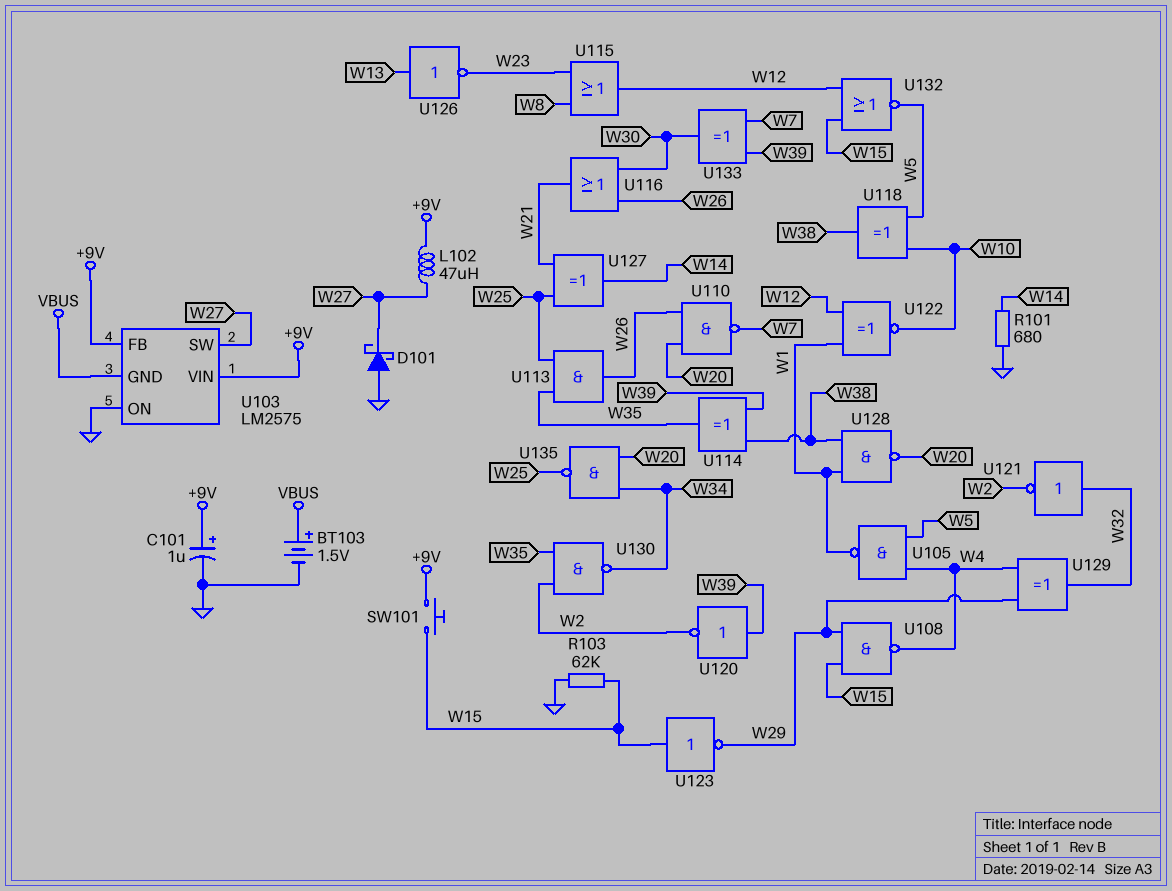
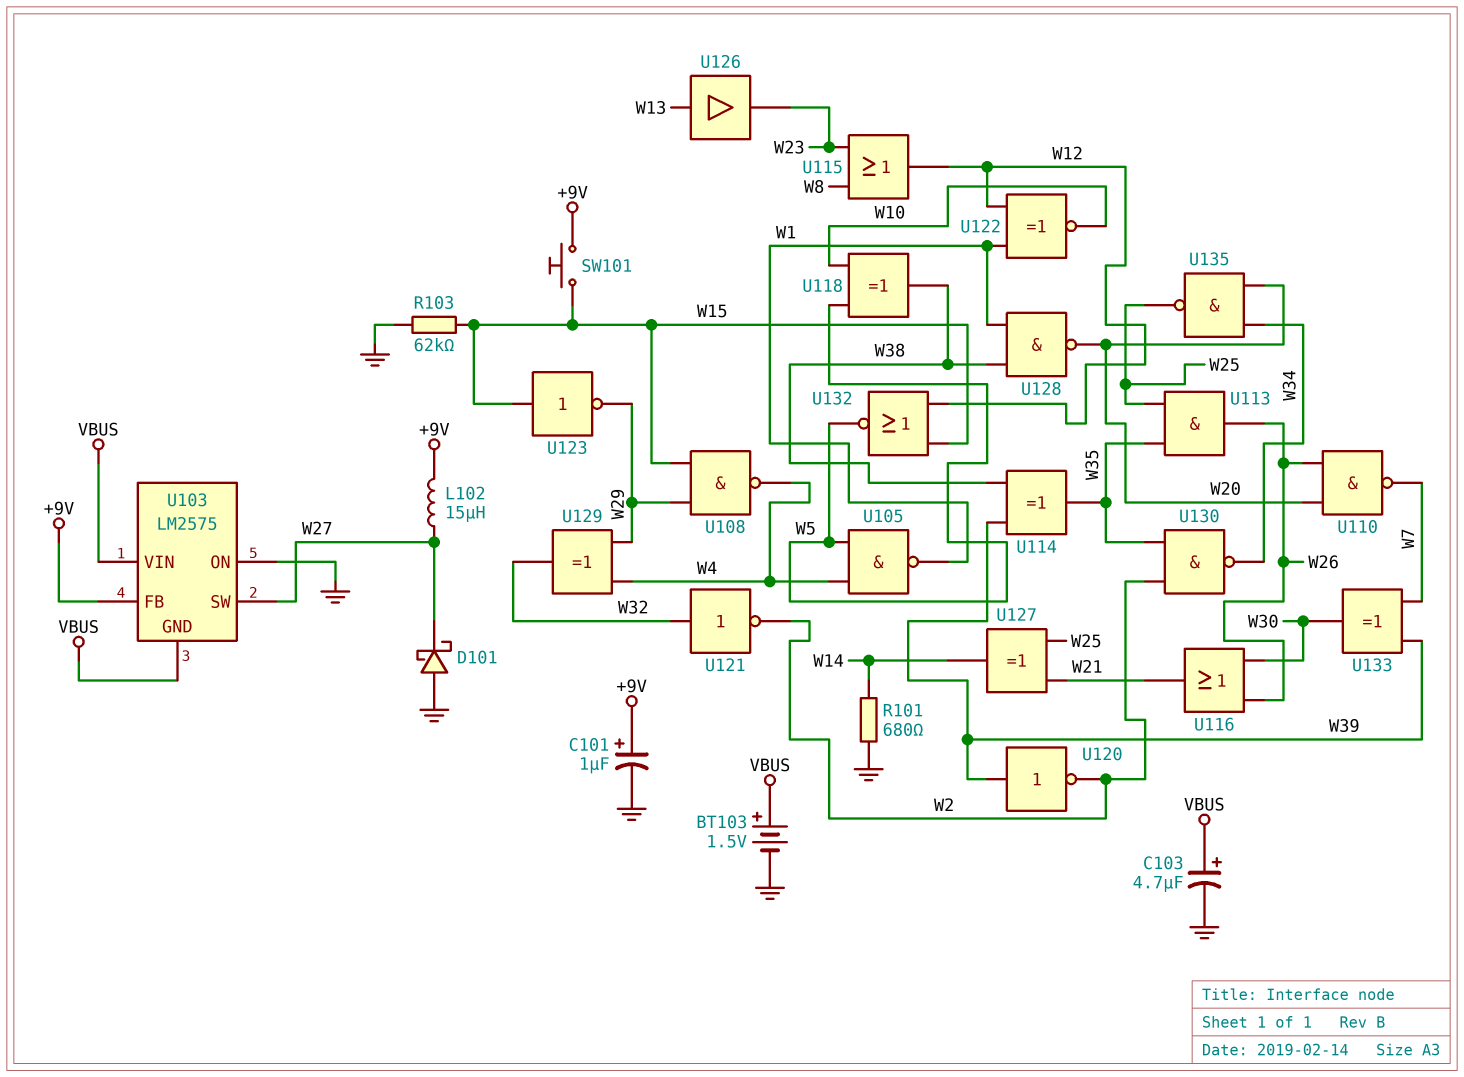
C103: none -> 4.7uF (plus VBUS, minus GND)
L102: 47uH (+9V, W27) -> 15uH (+9V, W27)
U103 pin VIN: +9V -> VBUS
U126: NOT (in W13, out W23) -> buffer (in W13, out W23)

